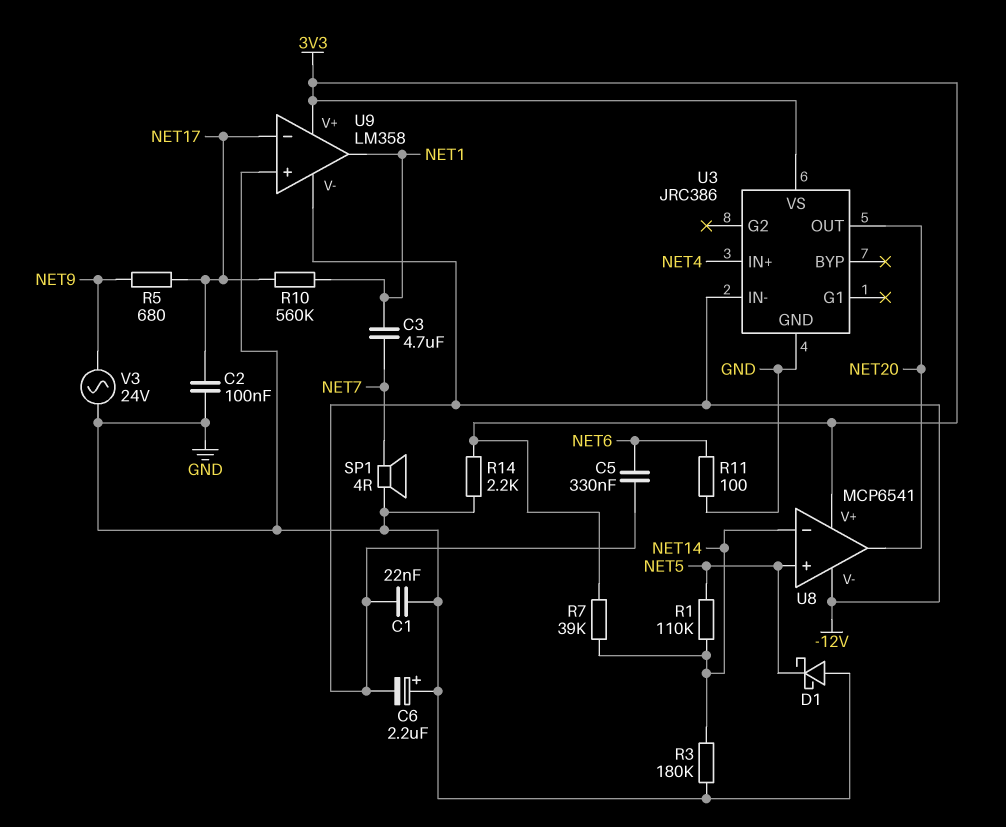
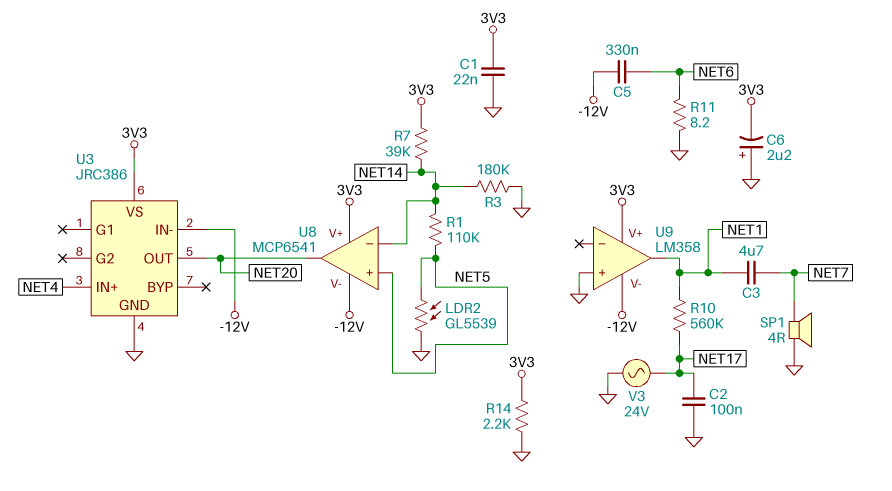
C1: 22nF (-12V, GND) -> 22nF (3V3, GND)
C6: 2.2uF (plus GND, minus -12V) -> 2.2uF (plus GND, minus 3V3)
D1: schottky (A GND, K NET5) -> none
LDR2: none -> GL5539 (GND, NET5)
R5: 680 (NET9, NET17) -> none
R11: 100 (GND, NET6) -> 8.2 (GND, NET6)
U9 pin in-: NET17 -> none
V3: AC 24V (GND, NET9) -> AC 24V (GND, NET17)

